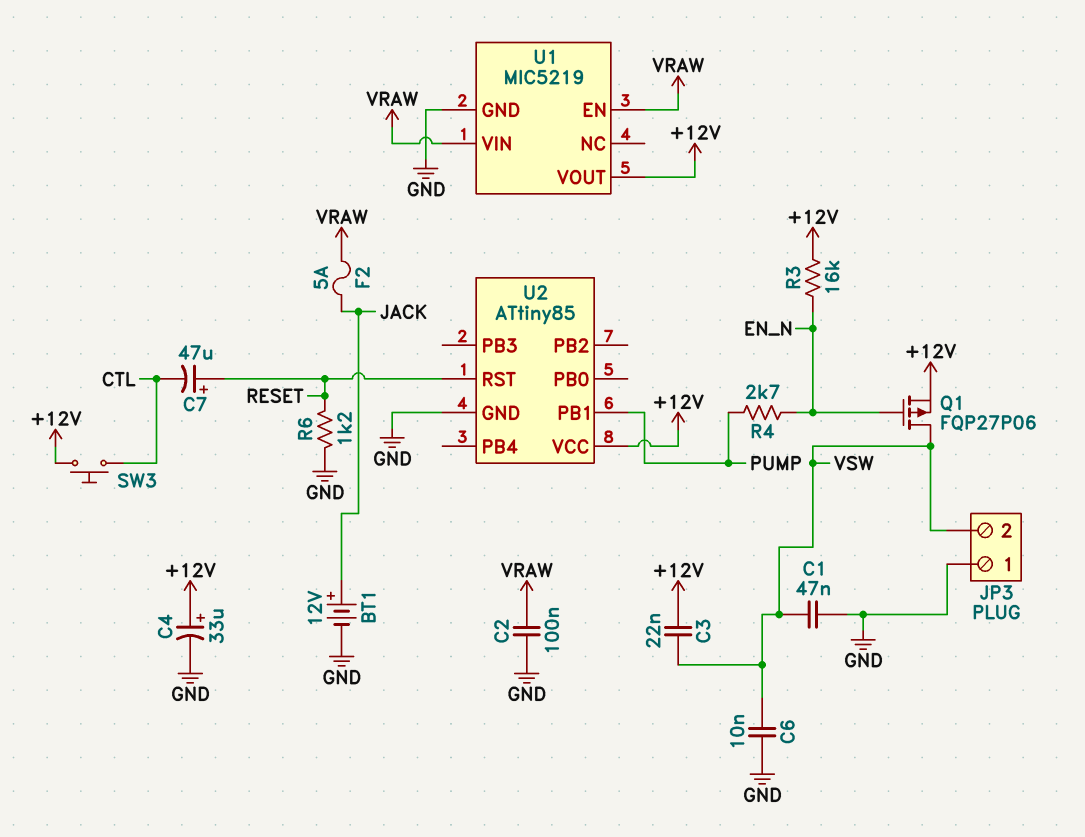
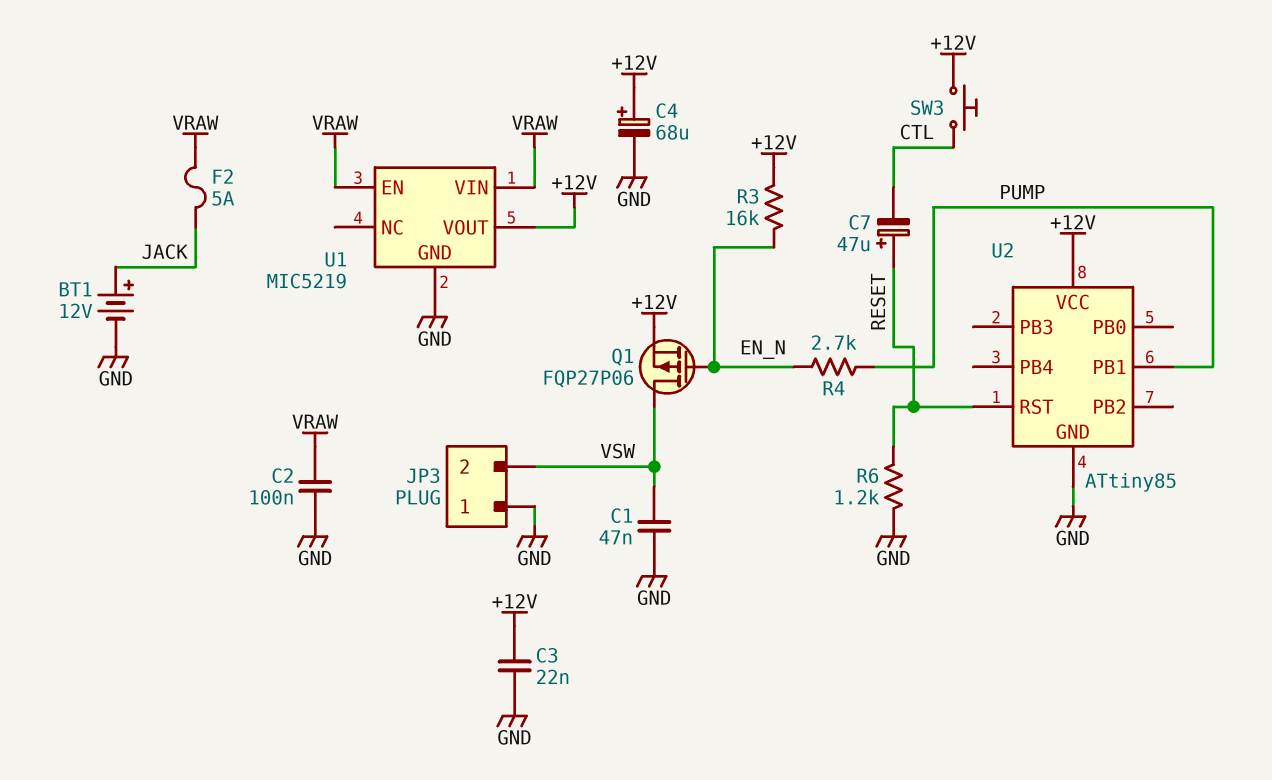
C3: 22nF (+12V, VSW) -> 22nF (+12V, GND)
C4: 33uF (plus +12V, minus GND) -> 68uF (plus +12V, minus GND)
C6: 10nF (GND, VSW) -> none

